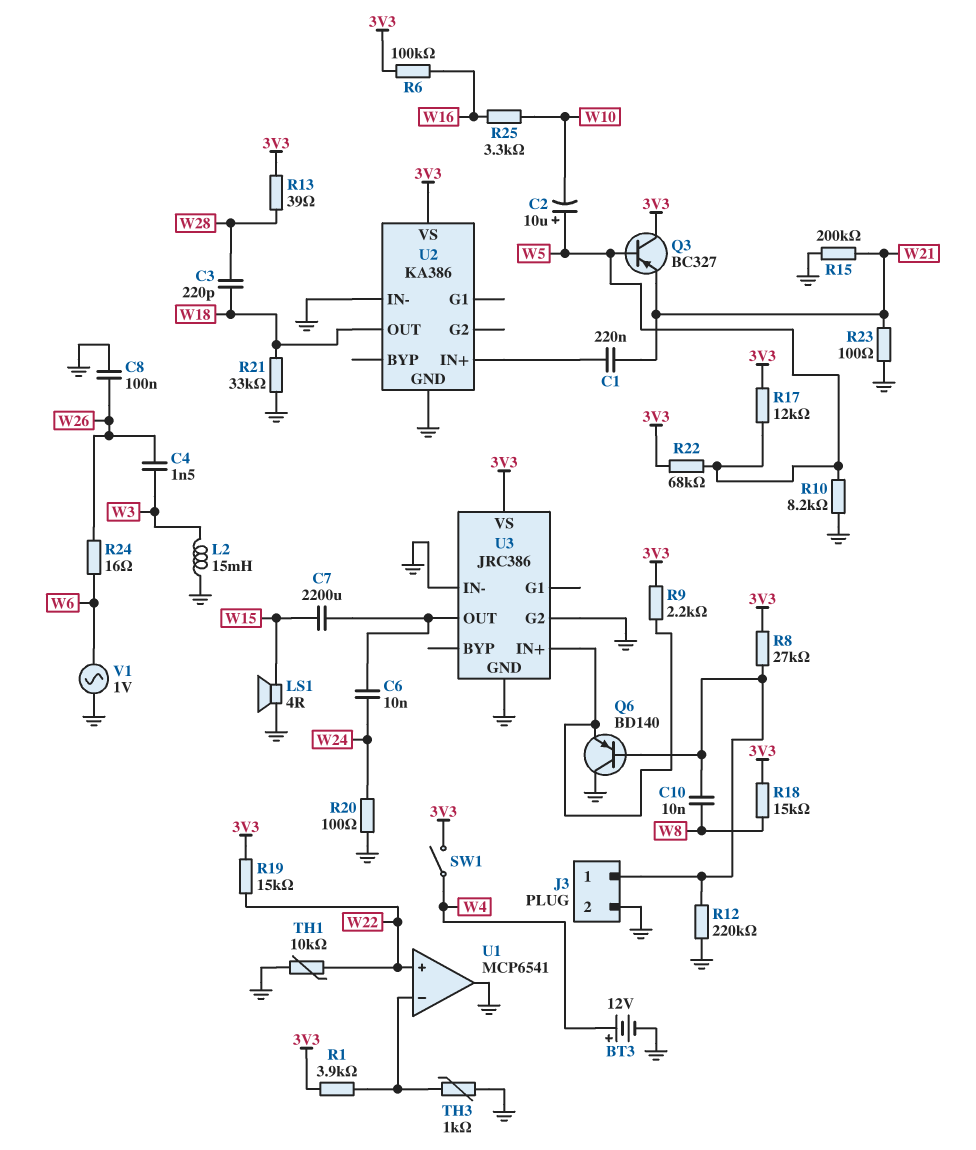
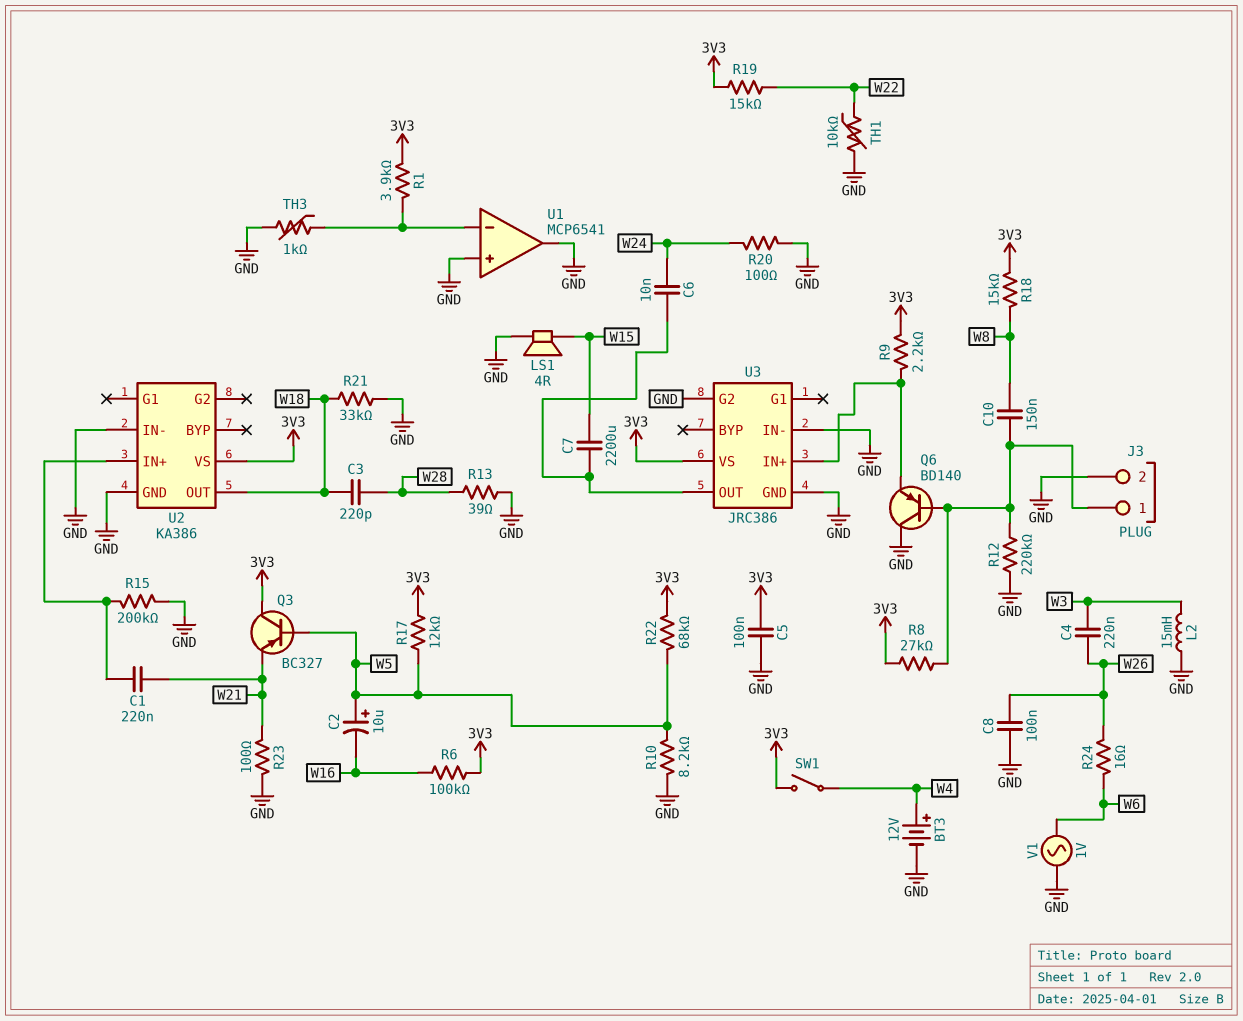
C2: 10uF (plus W5, minus W10) -> 10uF (plus W5, minus W16)
C4: 1.5nF (W3, W26) -> 220nF (W3, W26)
C5: none -> 100nF (3V3, GND)
C10: 10nF (J3/1, W8) -> 150nF (J3/1, W8)
R13: 39 (3V3, W28) -> 39 (GND, W28)
R15: 200k (GND, W21) -> 200k (GND, U2/IN+)
R25: 3.3k (W10, W16) -> none
U1 pin in+: W22 -> GND

